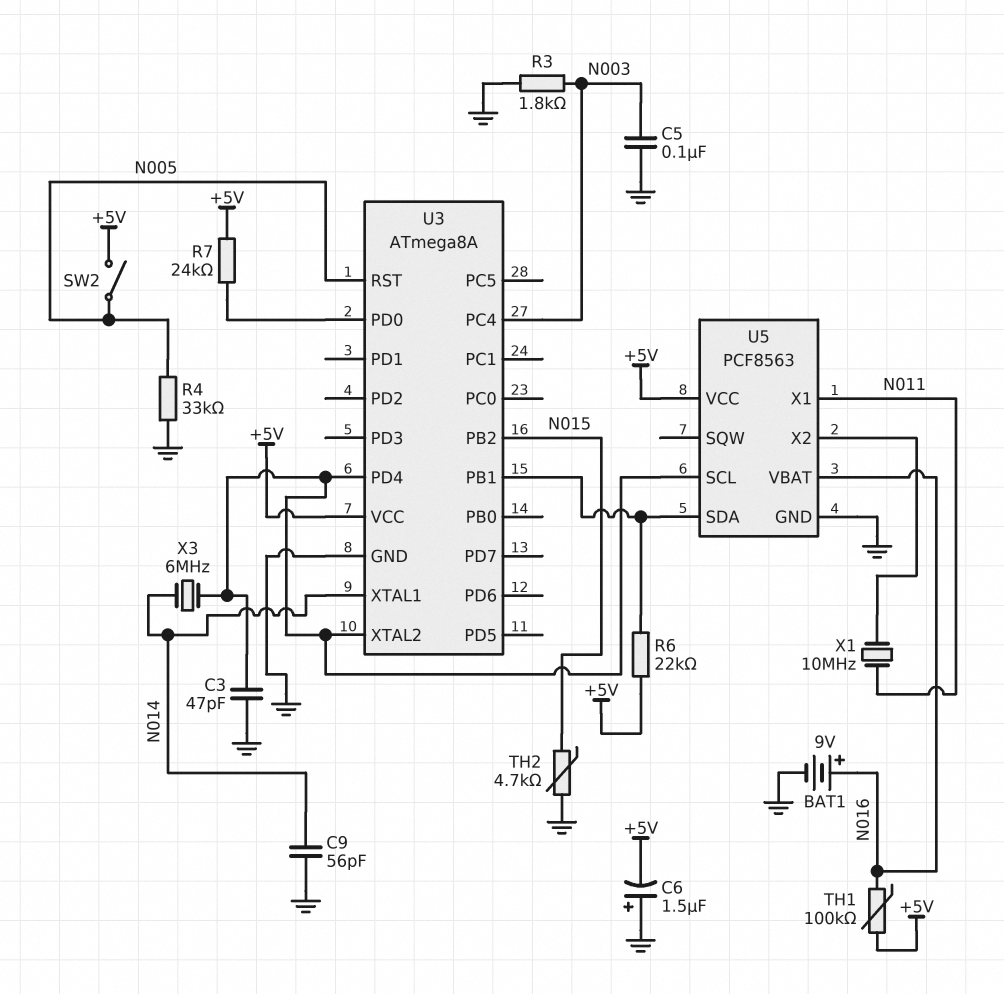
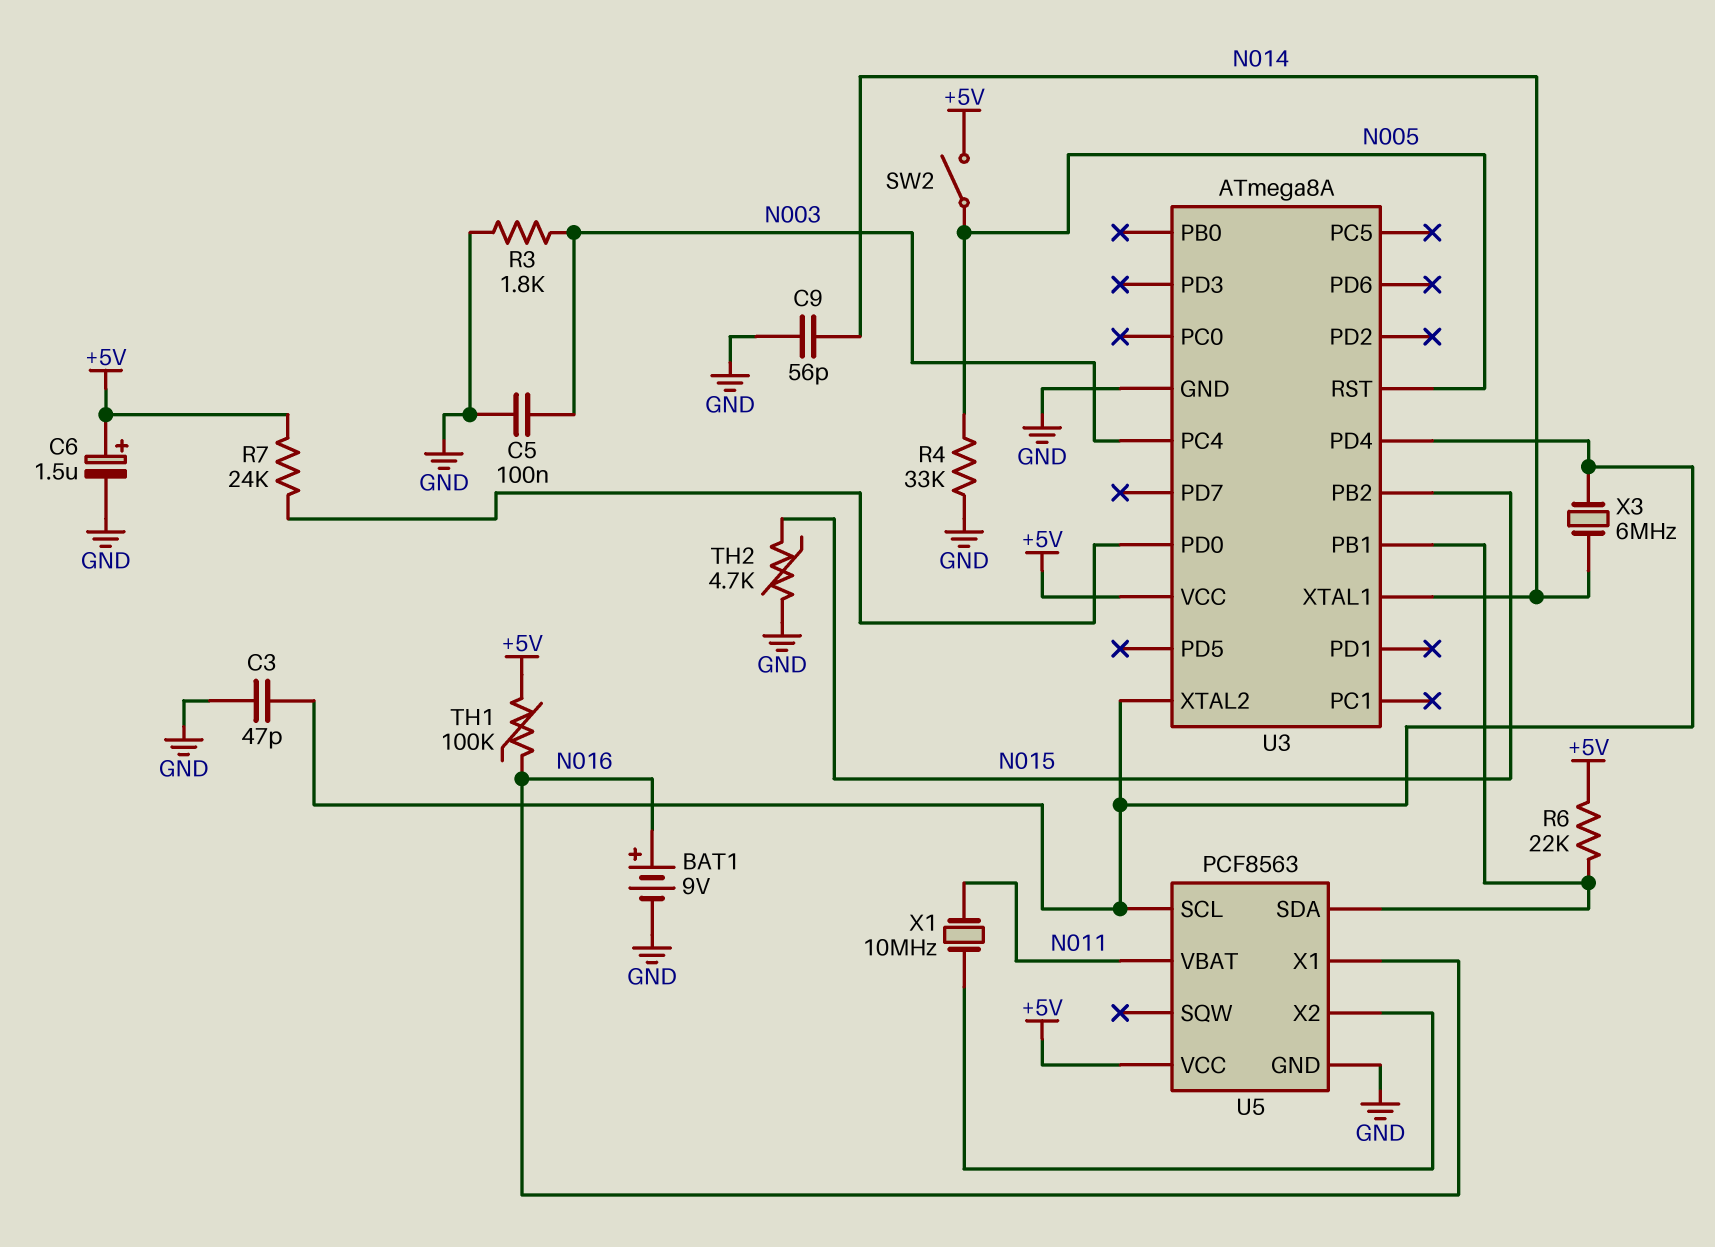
C6: 1.5uF (plus GND, minus +5V) -> 1.5uF (plus +5V, minus GND)
U5 pin VBAT: N016 -> N011
U5 pin X1: N011 -> N016

